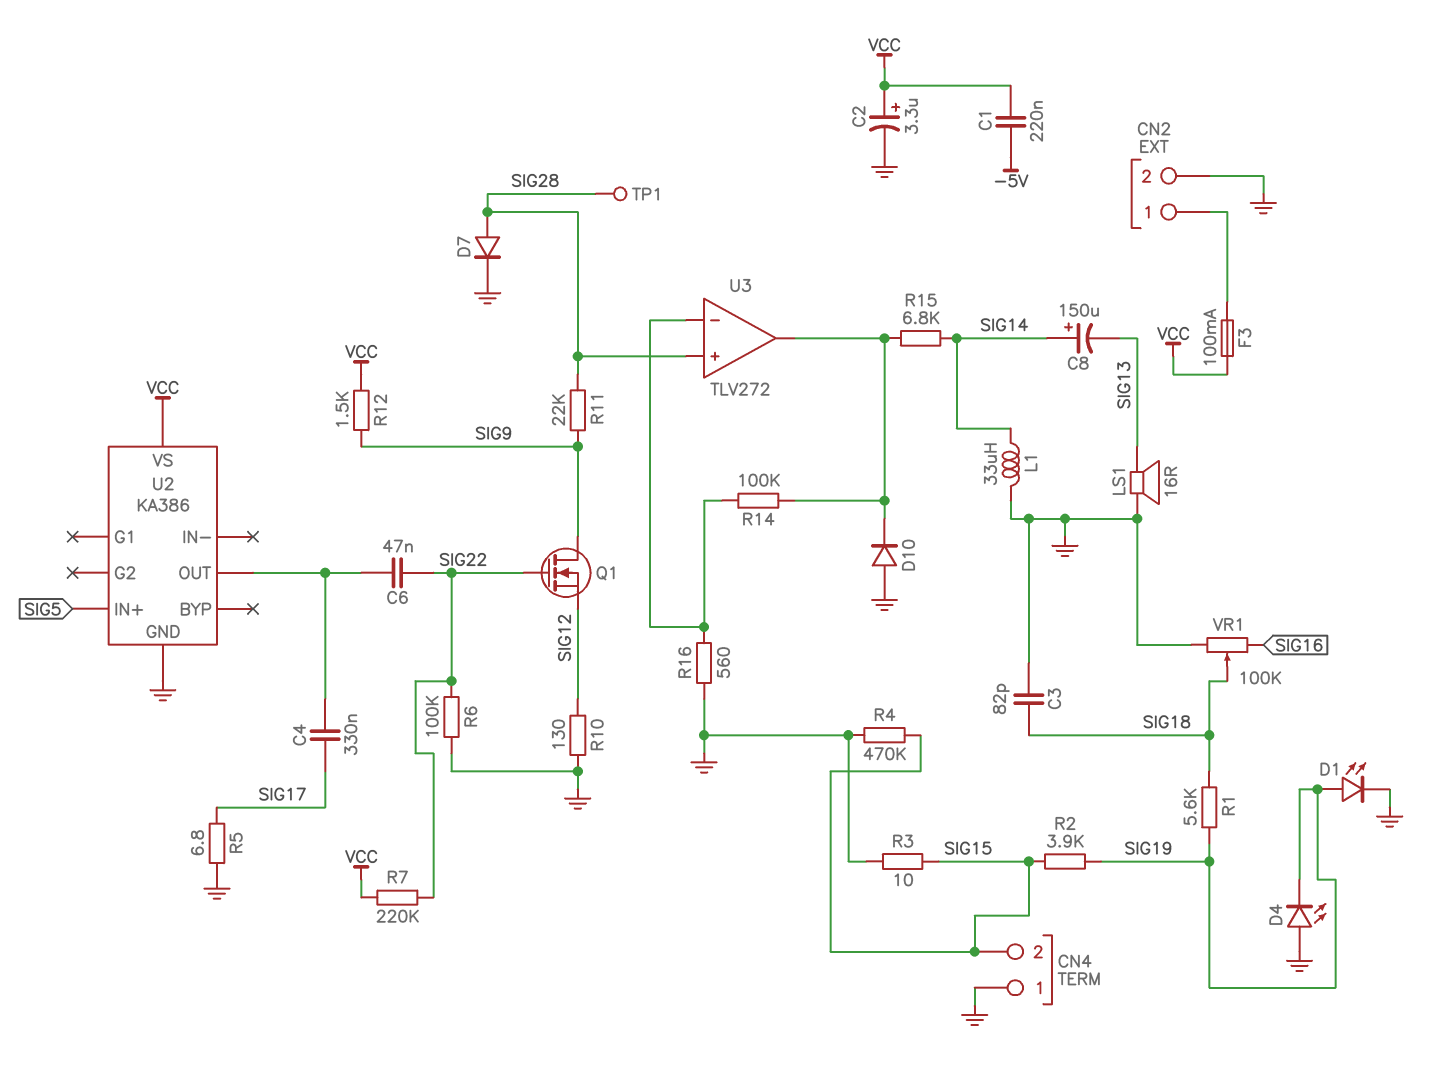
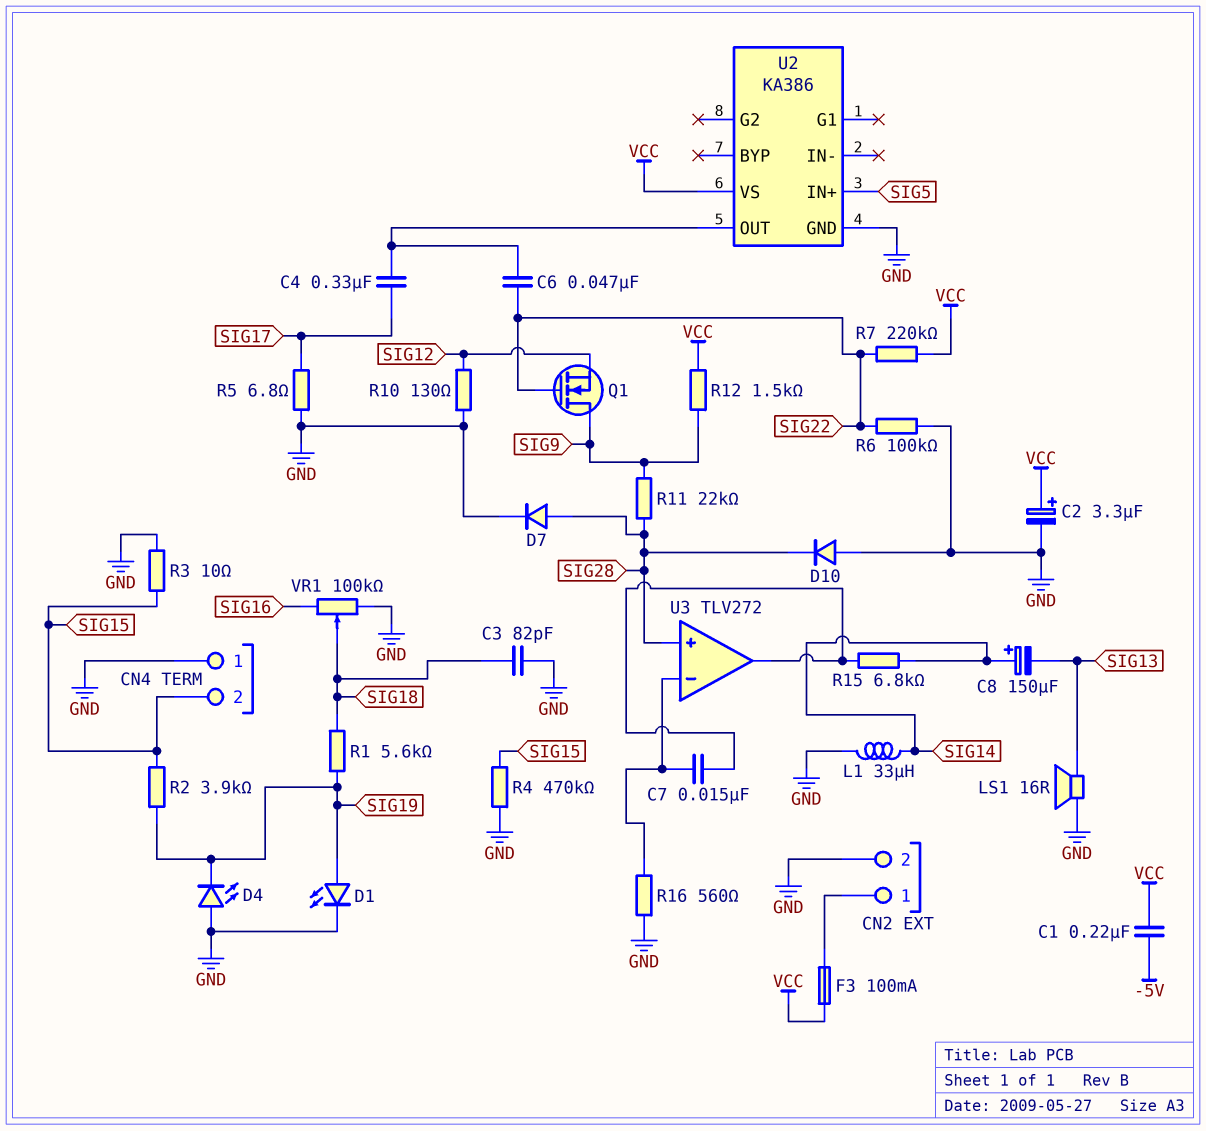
C7: none -> 15nF (U3/in-, U3/out)
D10: diode (A GND, K U3/out) -> diode (A GND, K SIG28)
R14: 100k (U3/in-, U3/out) -> none
TP1: test point (SIG28) -> none

